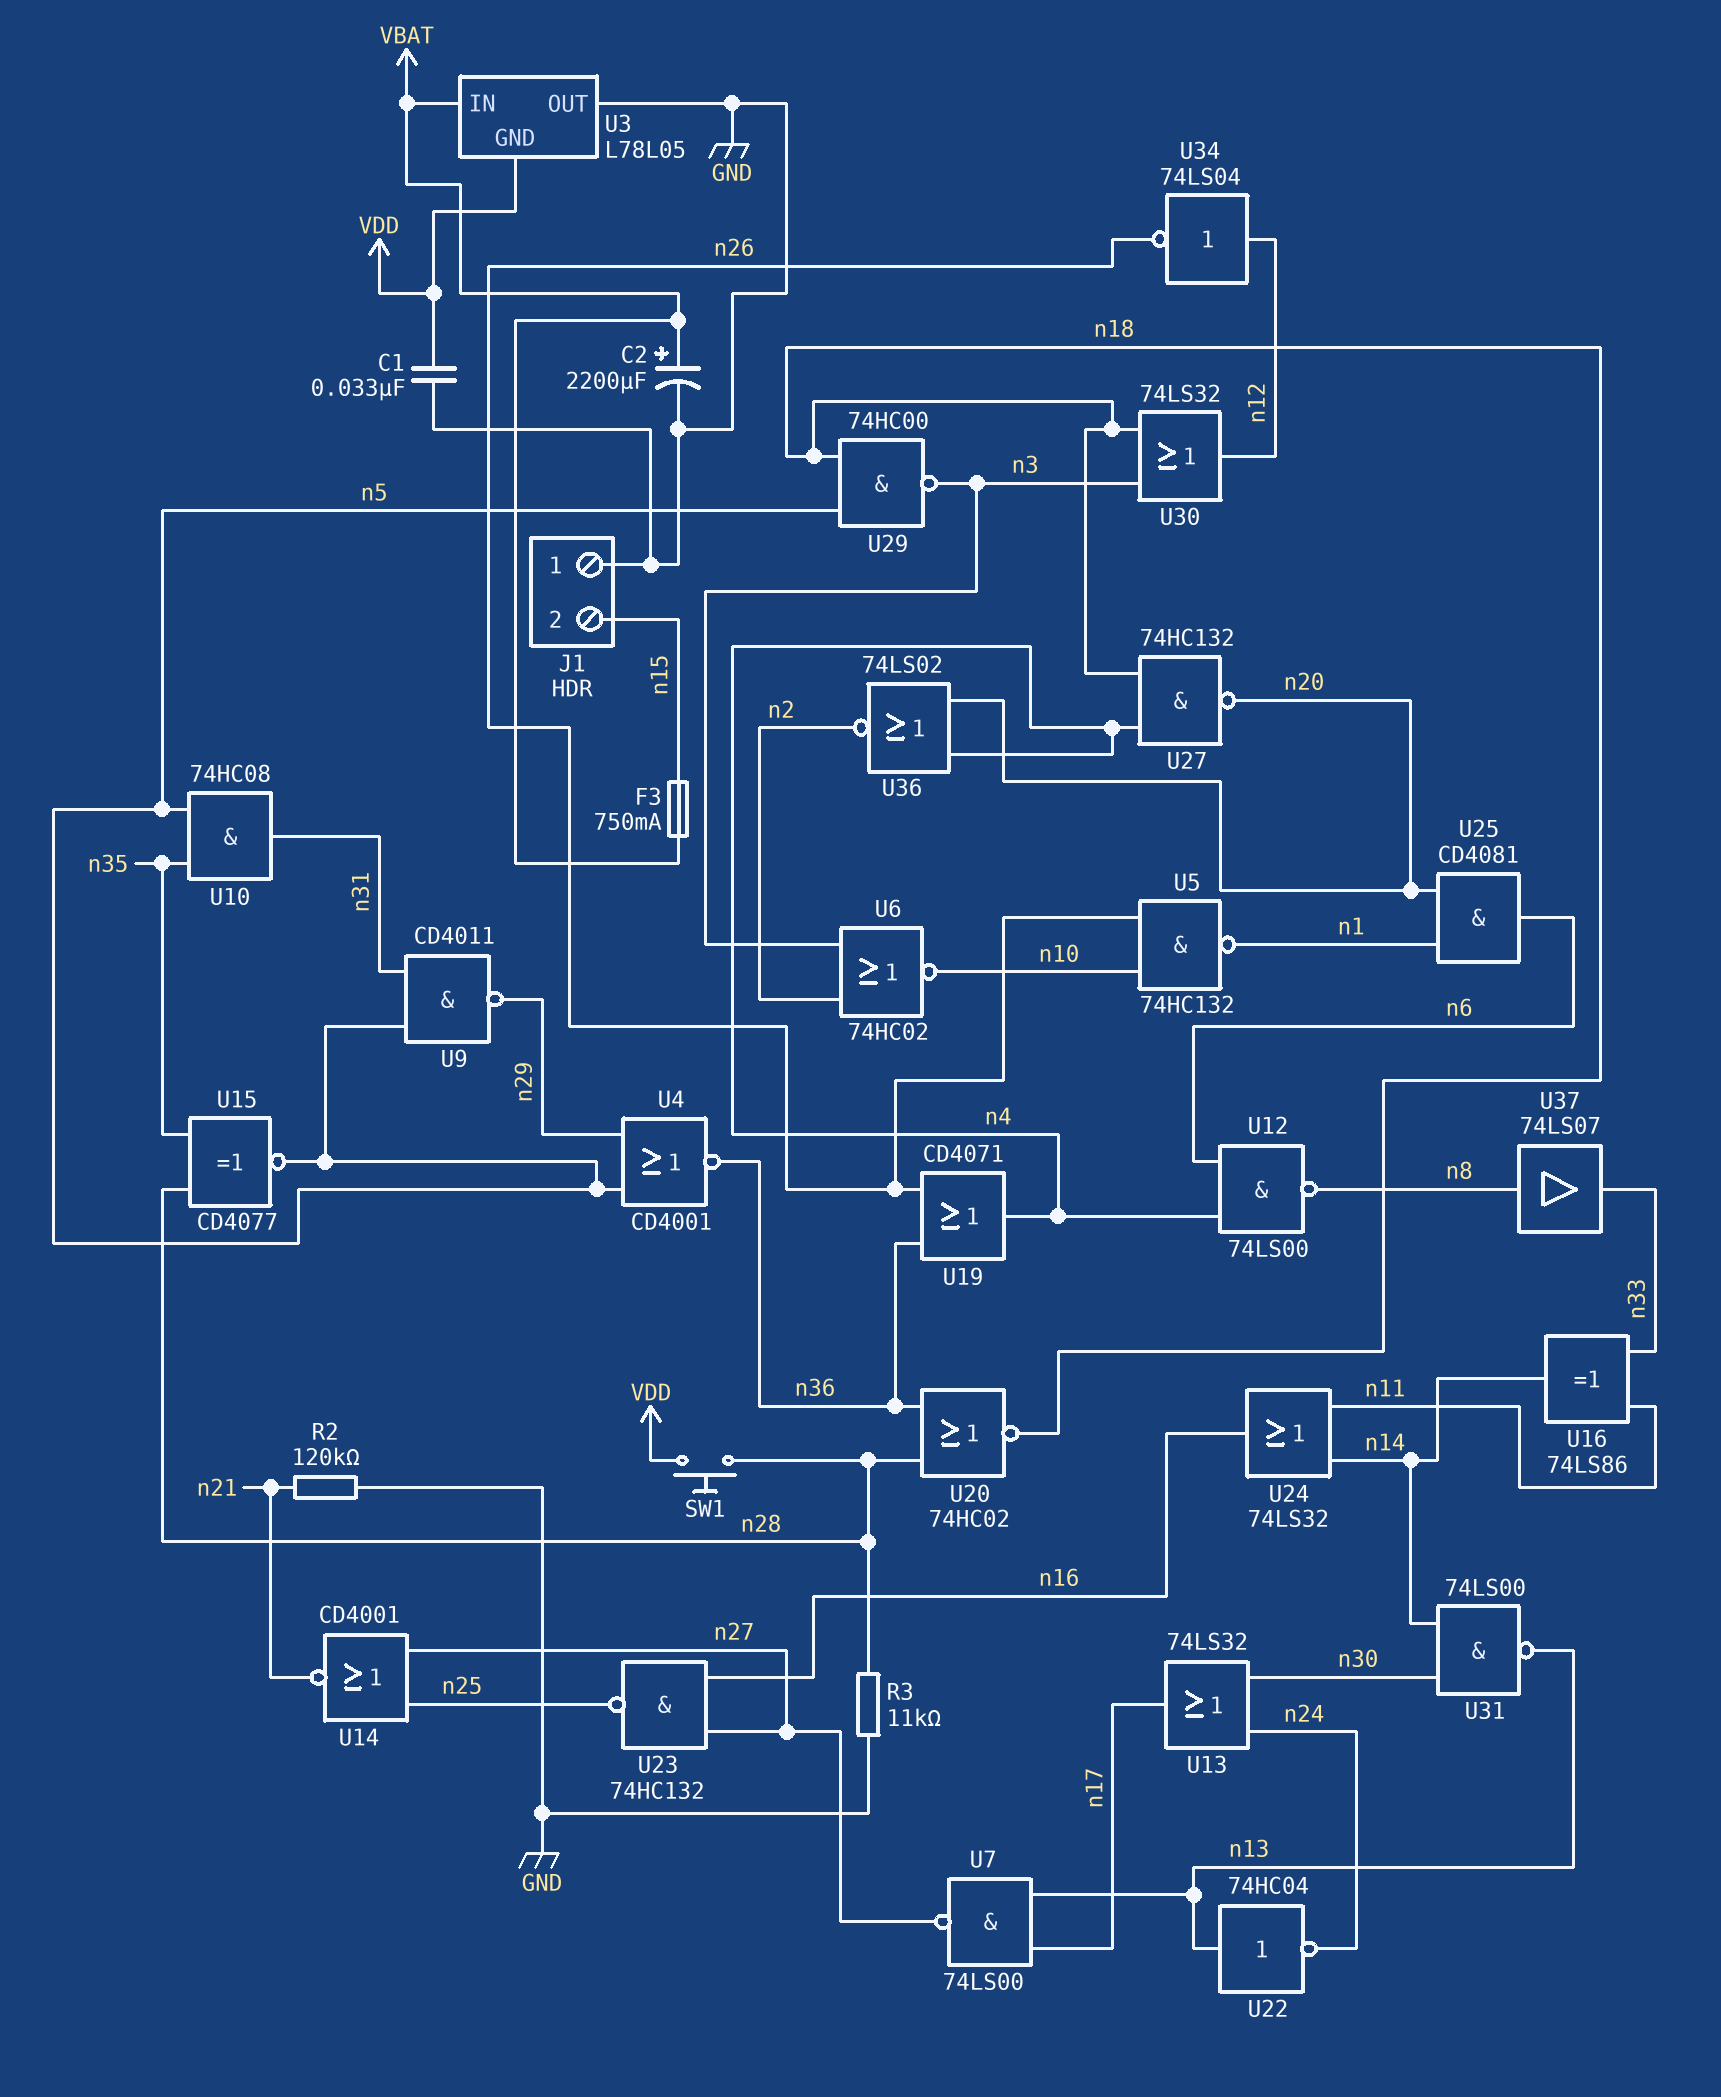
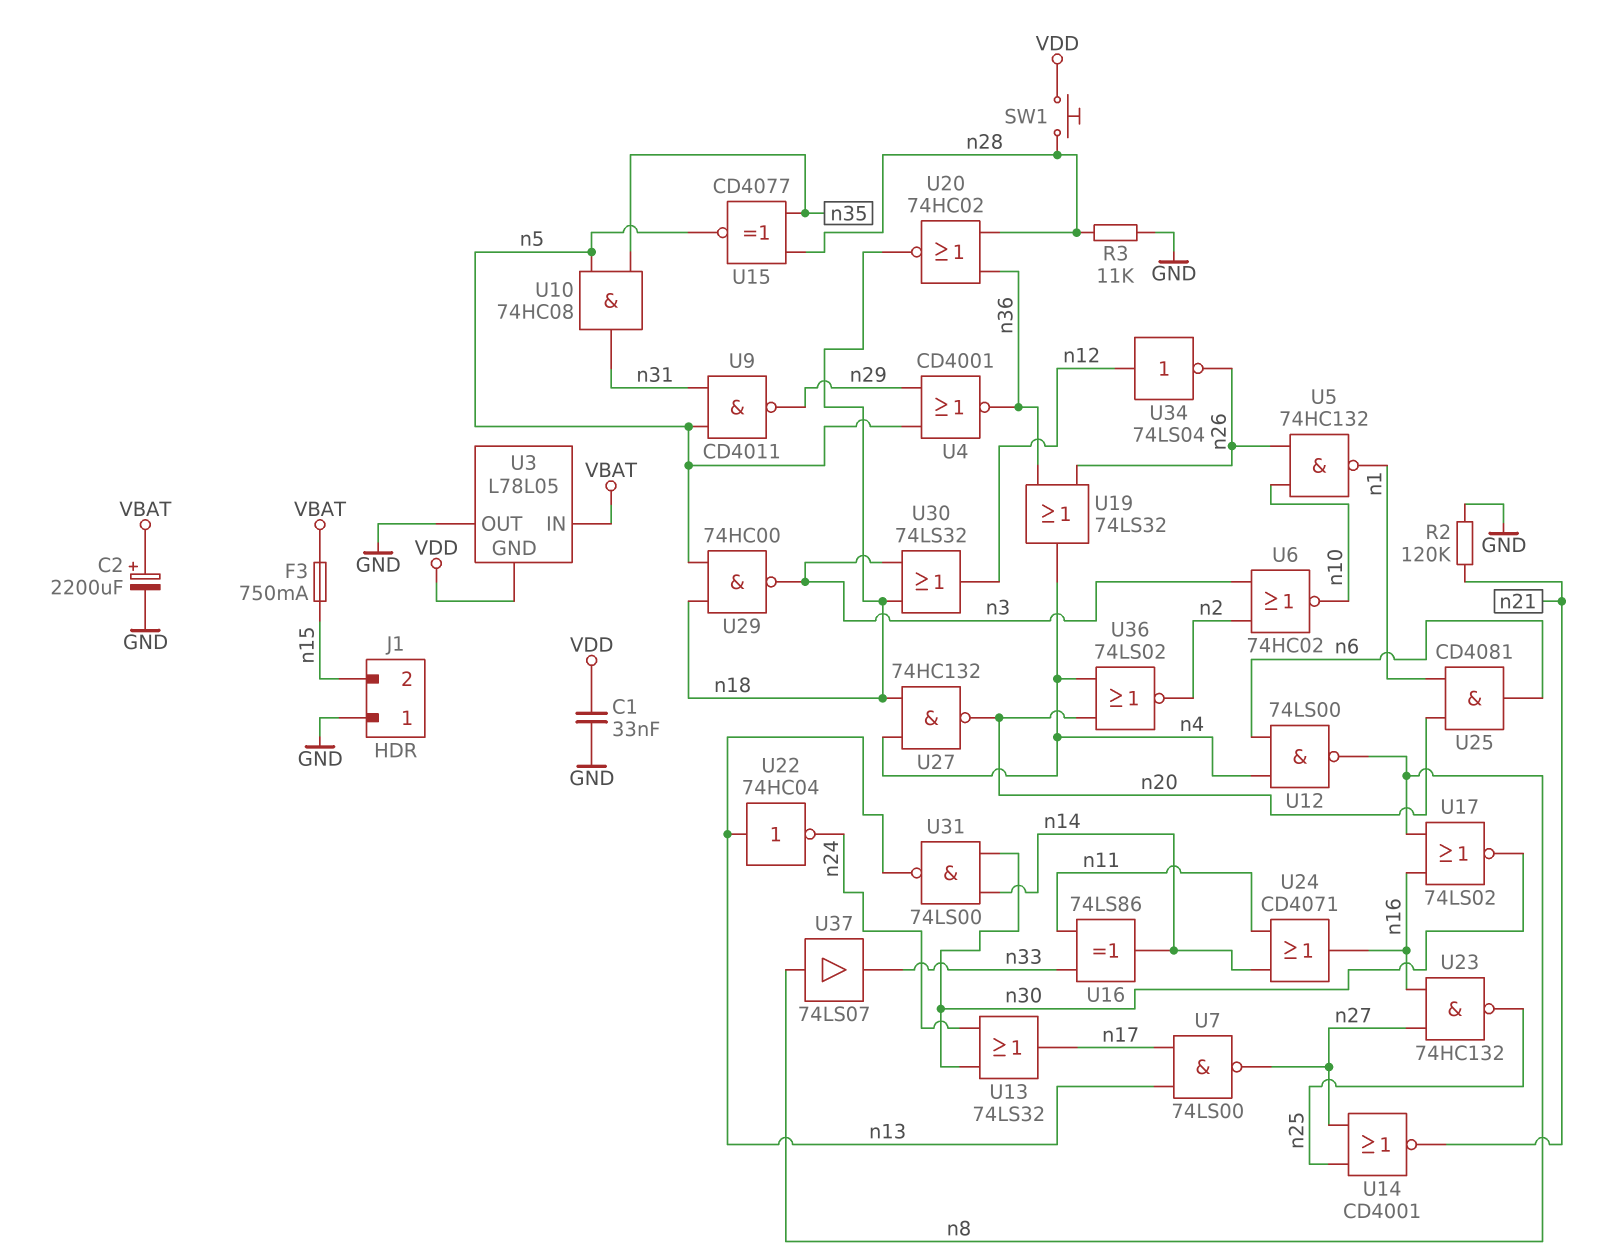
U17: none -> NOR 74LS02 (in n8, in n16, out n30)
U19: OR CD4071 (in n26, in n36, out n4) -> OR 74LS32 (in n26, in n36, out n4)
U24: OR 74LS32 (in n11, in n14, out n16) -> OR CD4071 (in n11, in n14, out n16)

